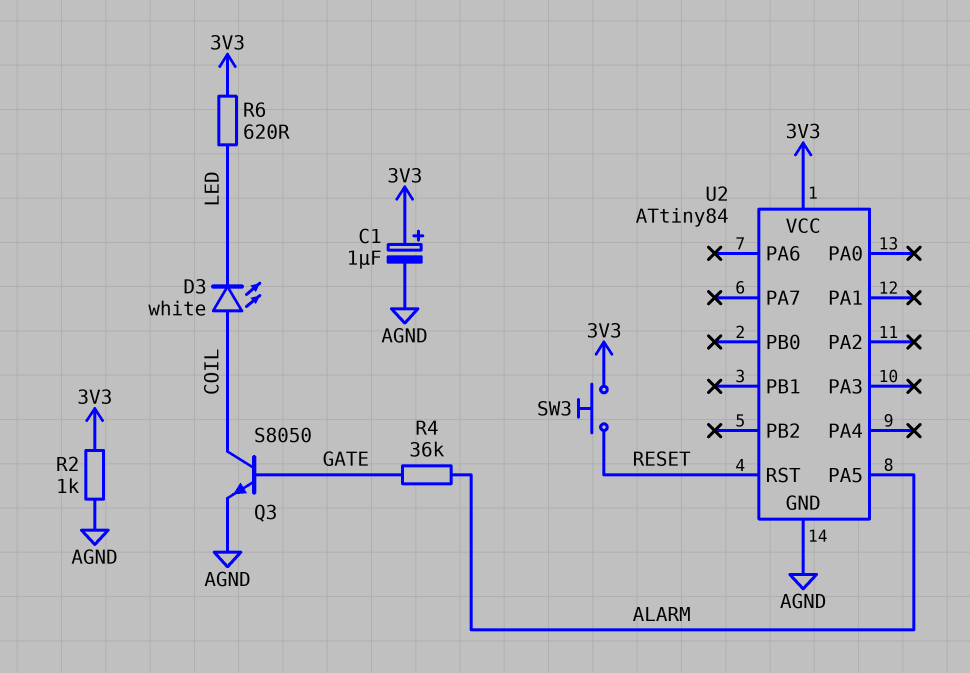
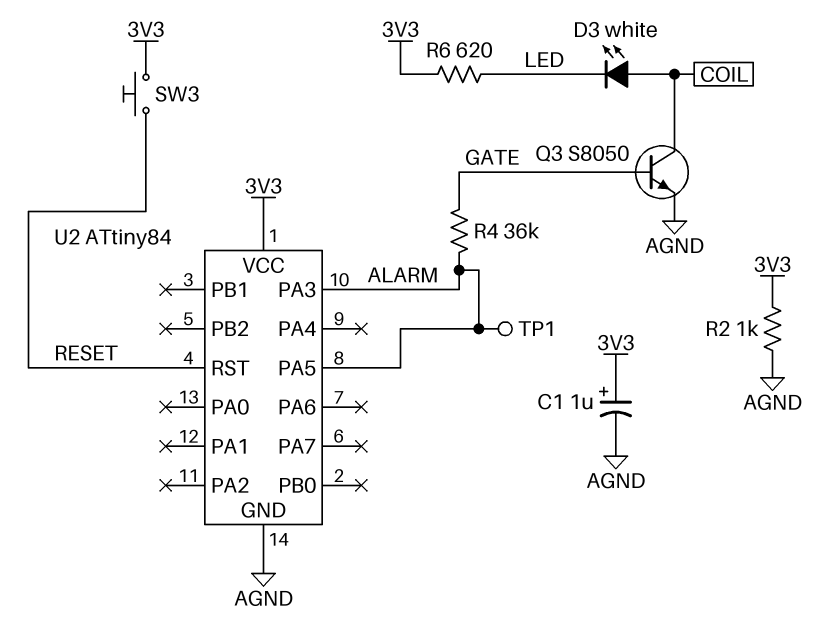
TP1: none -> test point (ALARM)
U2 pin PA3: none -> ALARM

